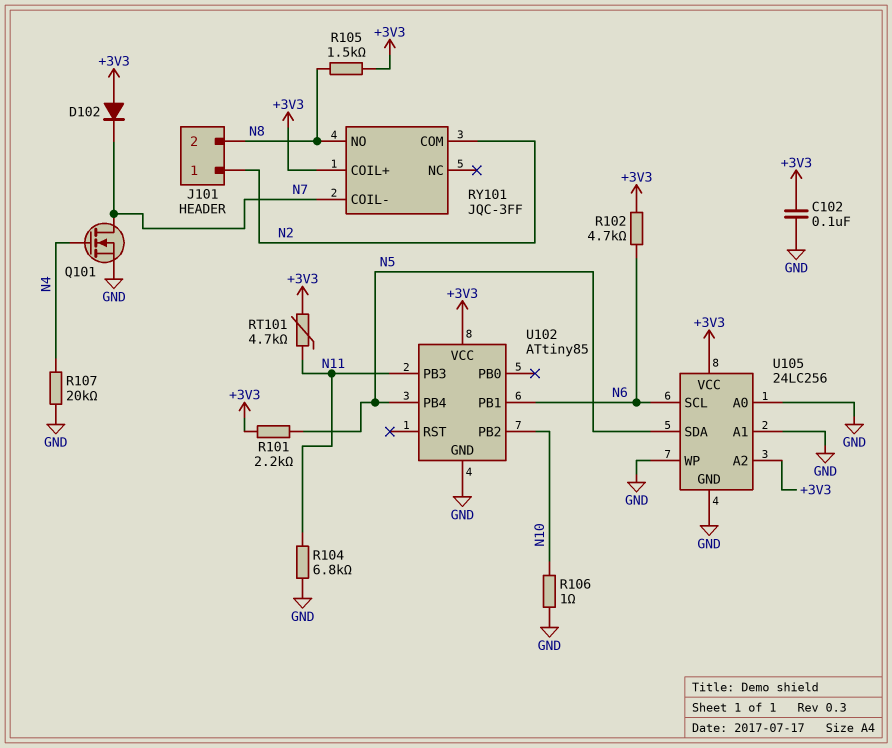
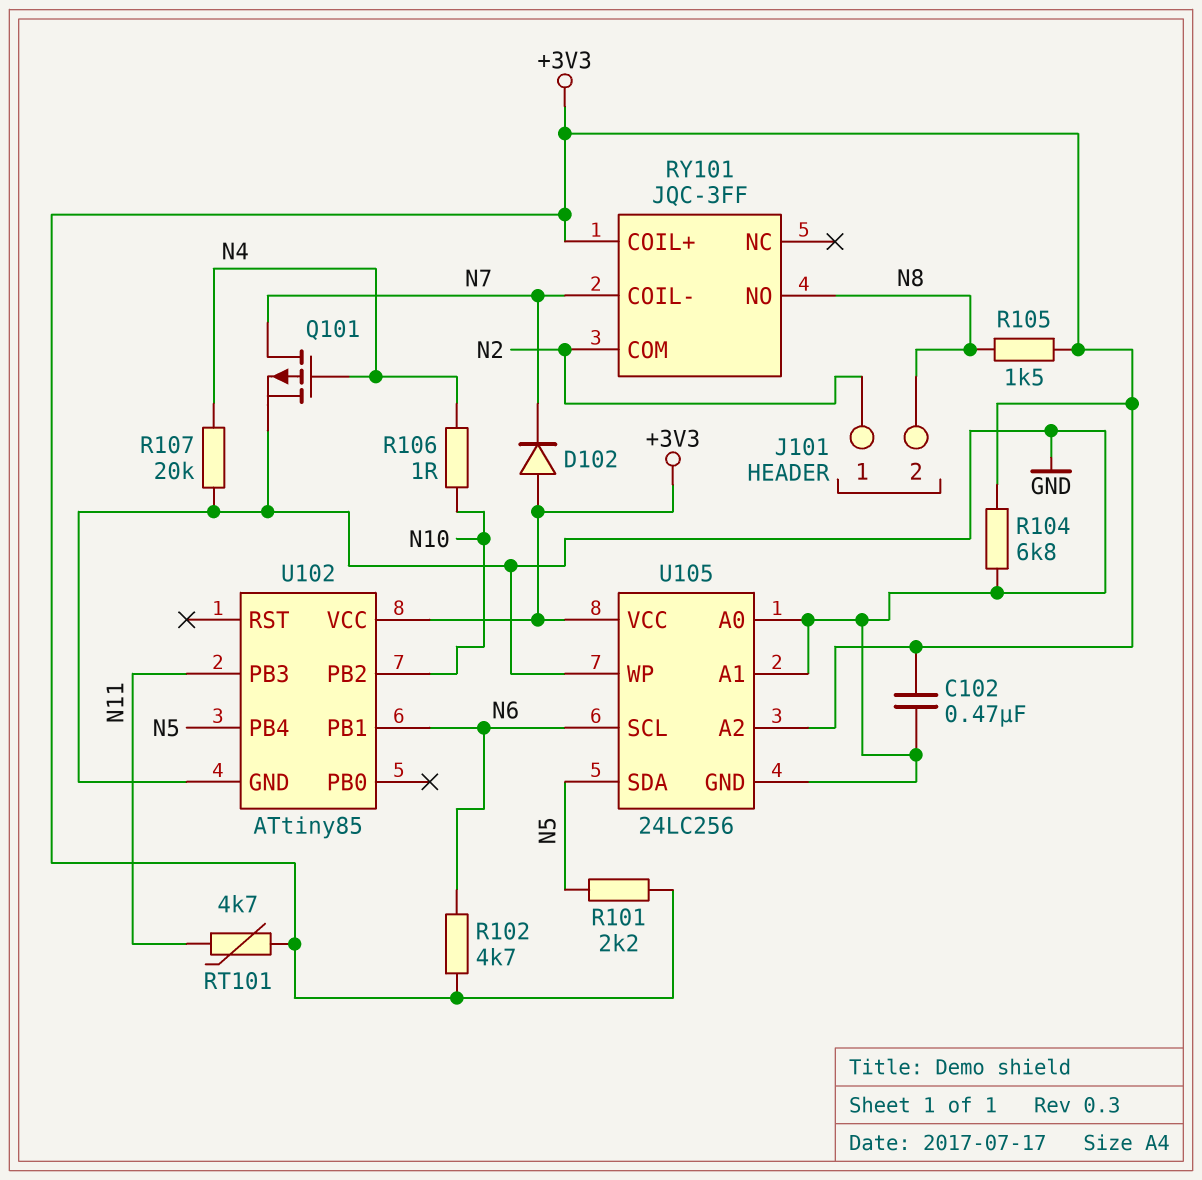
C102: 100nF (+3V3, GND) -> 470nF (+3V3, GND)
Q101: NMOS (G N4, D N7, S GND) -> PMOS (G N4, D N7, S GND)
R104: 6.8k (GND, N11) -> 6.8k (+3V3, GND)
R106: 1 (GND, N10) -> 1 (N4, N10)

